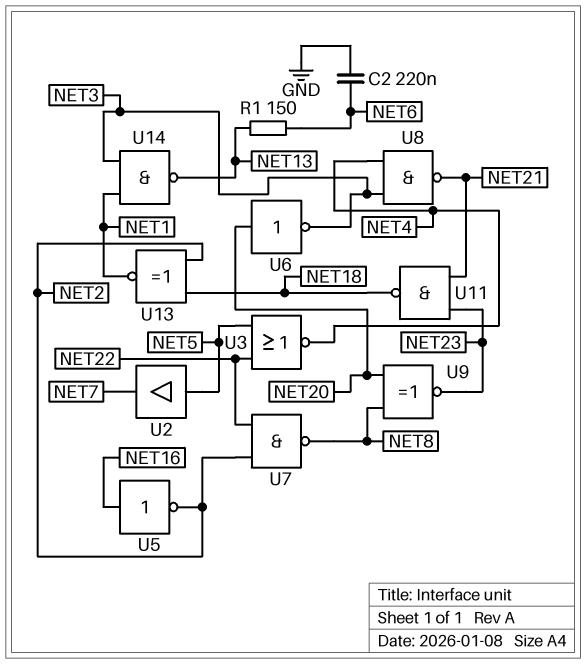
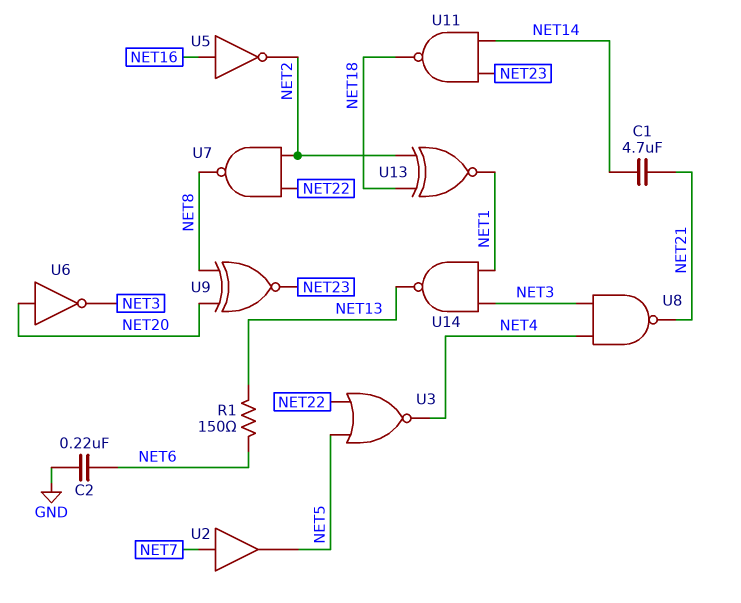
C1: none -> 4.7uF (NET14, NET21)
U2: buffer (in NET5, out NET7) -> buffer (in NET7, out NET5)
U11: NAND (in NET21, in NET23, out NET18) -> NAND (in NET14, in NET23, out NET18)

